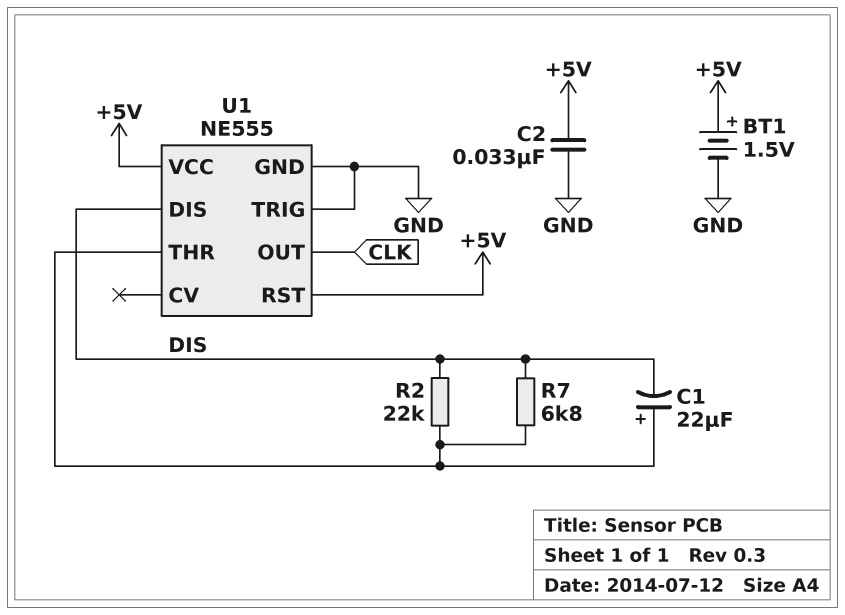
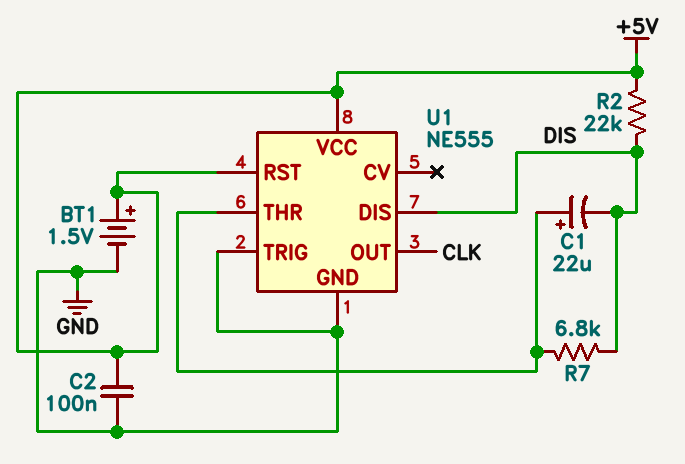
C2: 33nF (+5V, GND) -> 100nF (+5V, GND)
R2: 22k (DIS, U1/THR) -> 22k (+5V, DIS)

